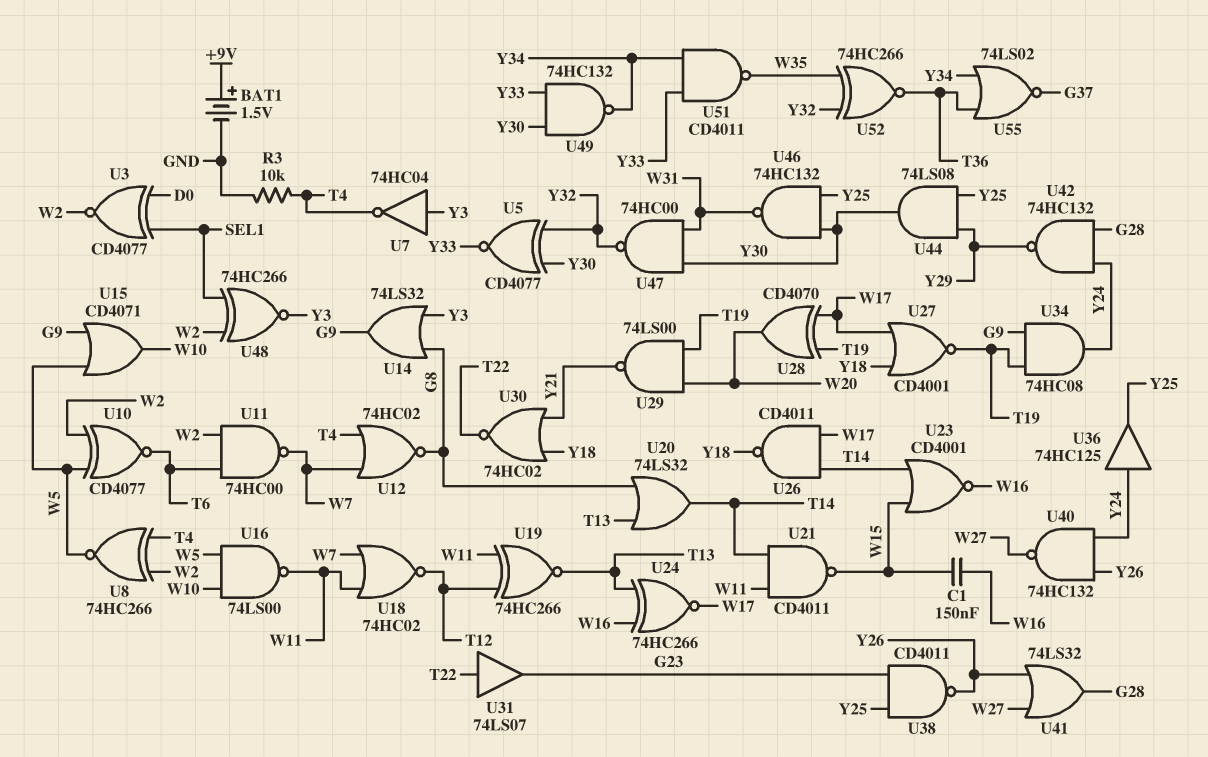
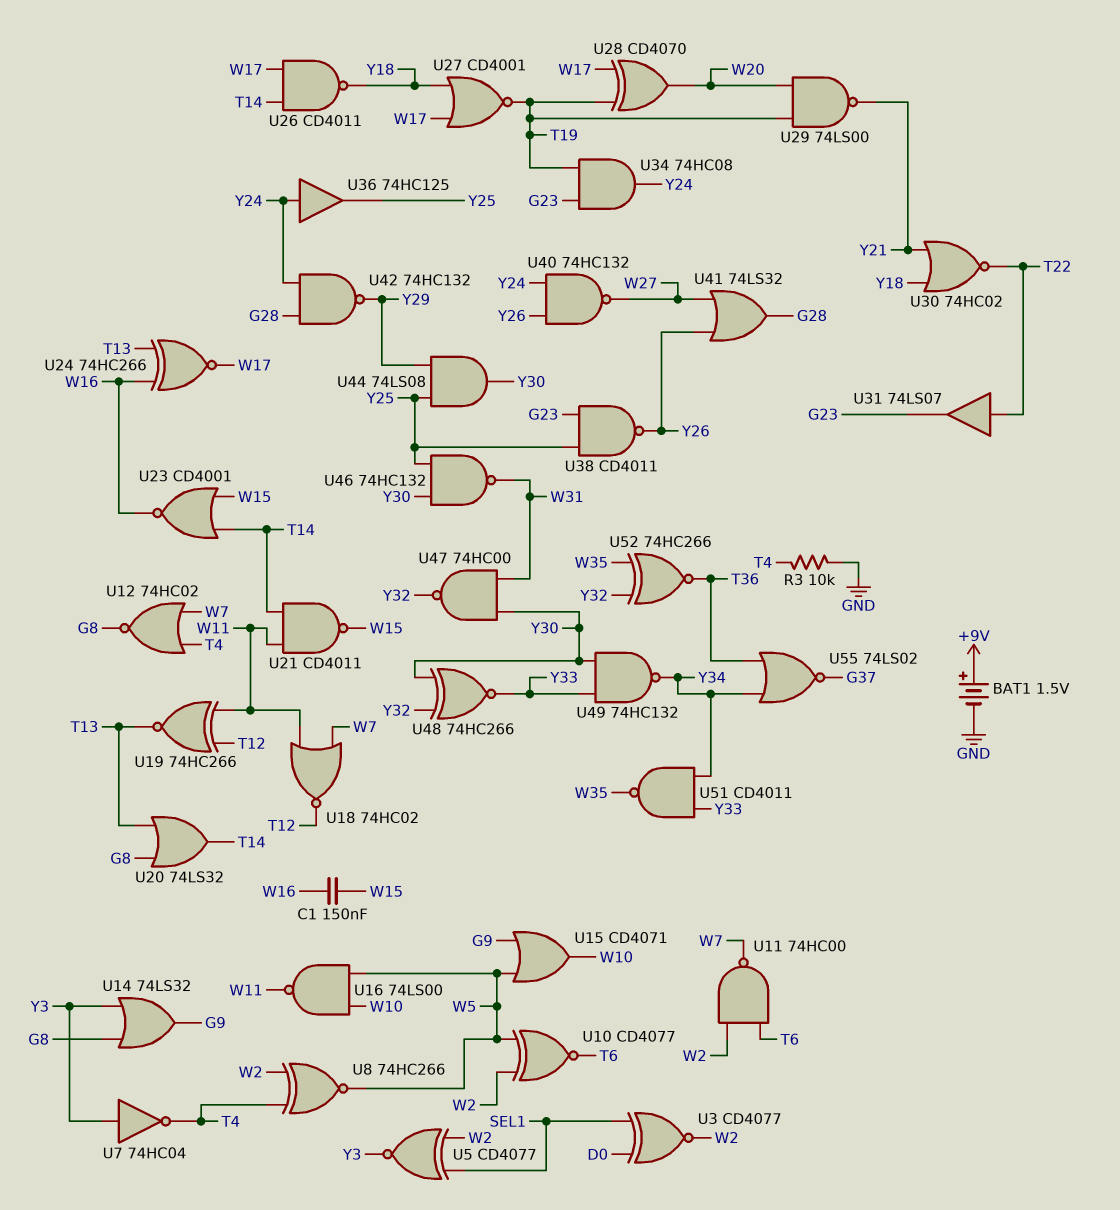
U5: XNOR CD4077 (in Y30, in Y32, out Y33) -> XNOR CD4077 (in SEL1, in W2, out Y3)
U34: AND 74HC08 (in G9, in T19, out Y24) -> AND 74HC08 (in G23, in T19, out Y24)
U48: XNOR 74HC266 (in SEL1, in W2, out Y3) -> XNOR 74HC266 (in Y30, in Y32, out Y33)

